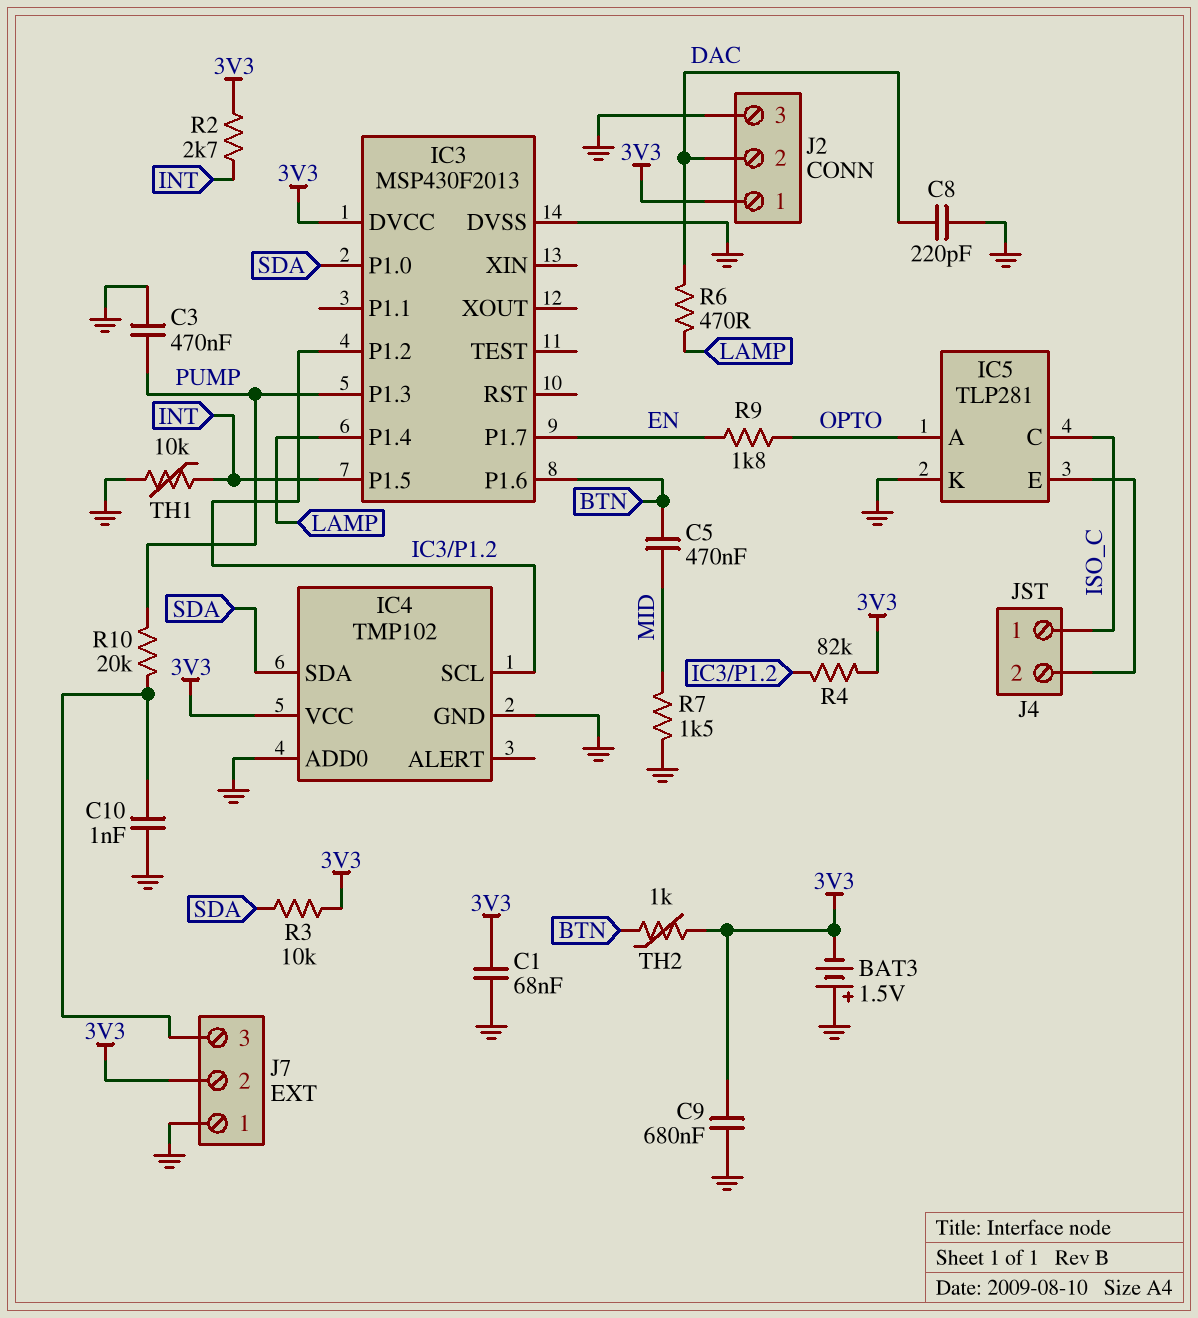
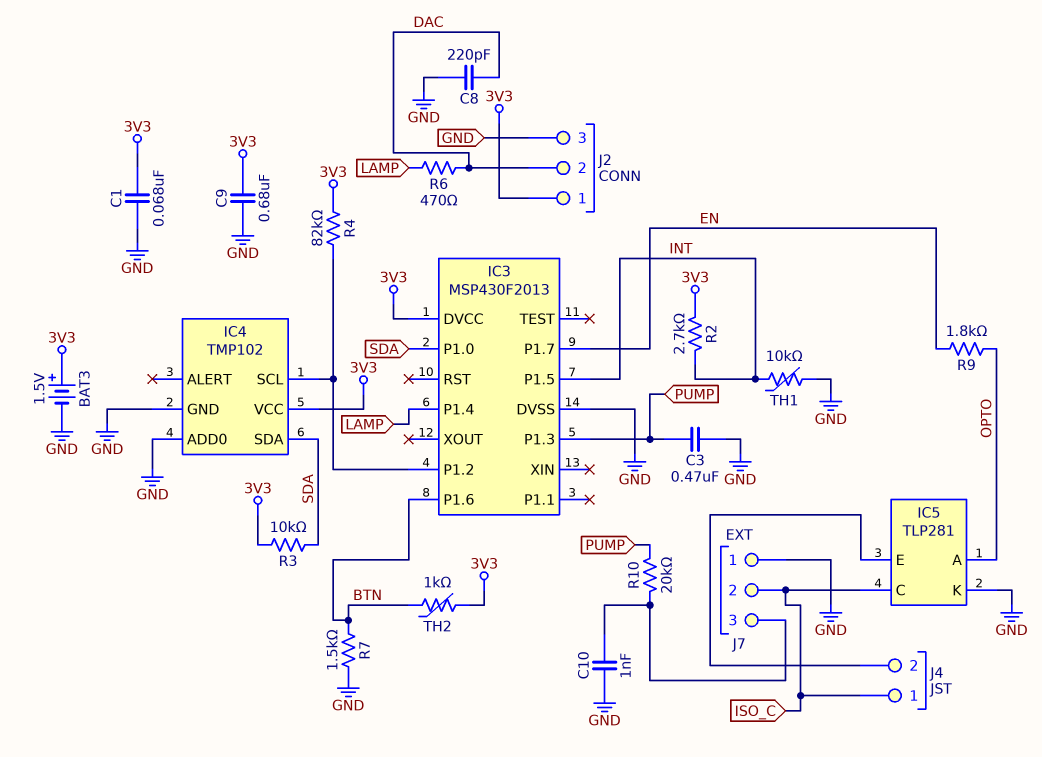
BAT3: 1.5V (plus GND, minus 3V3) -> 1.5V (plus 3V3, minus GND)
C5: 470nF (BTN, MID) -> none
J7 pin 2: 3V3 -> ISO_C
R7: 1.5k (GND, MID) -> 1.5k (BTN, GND)

